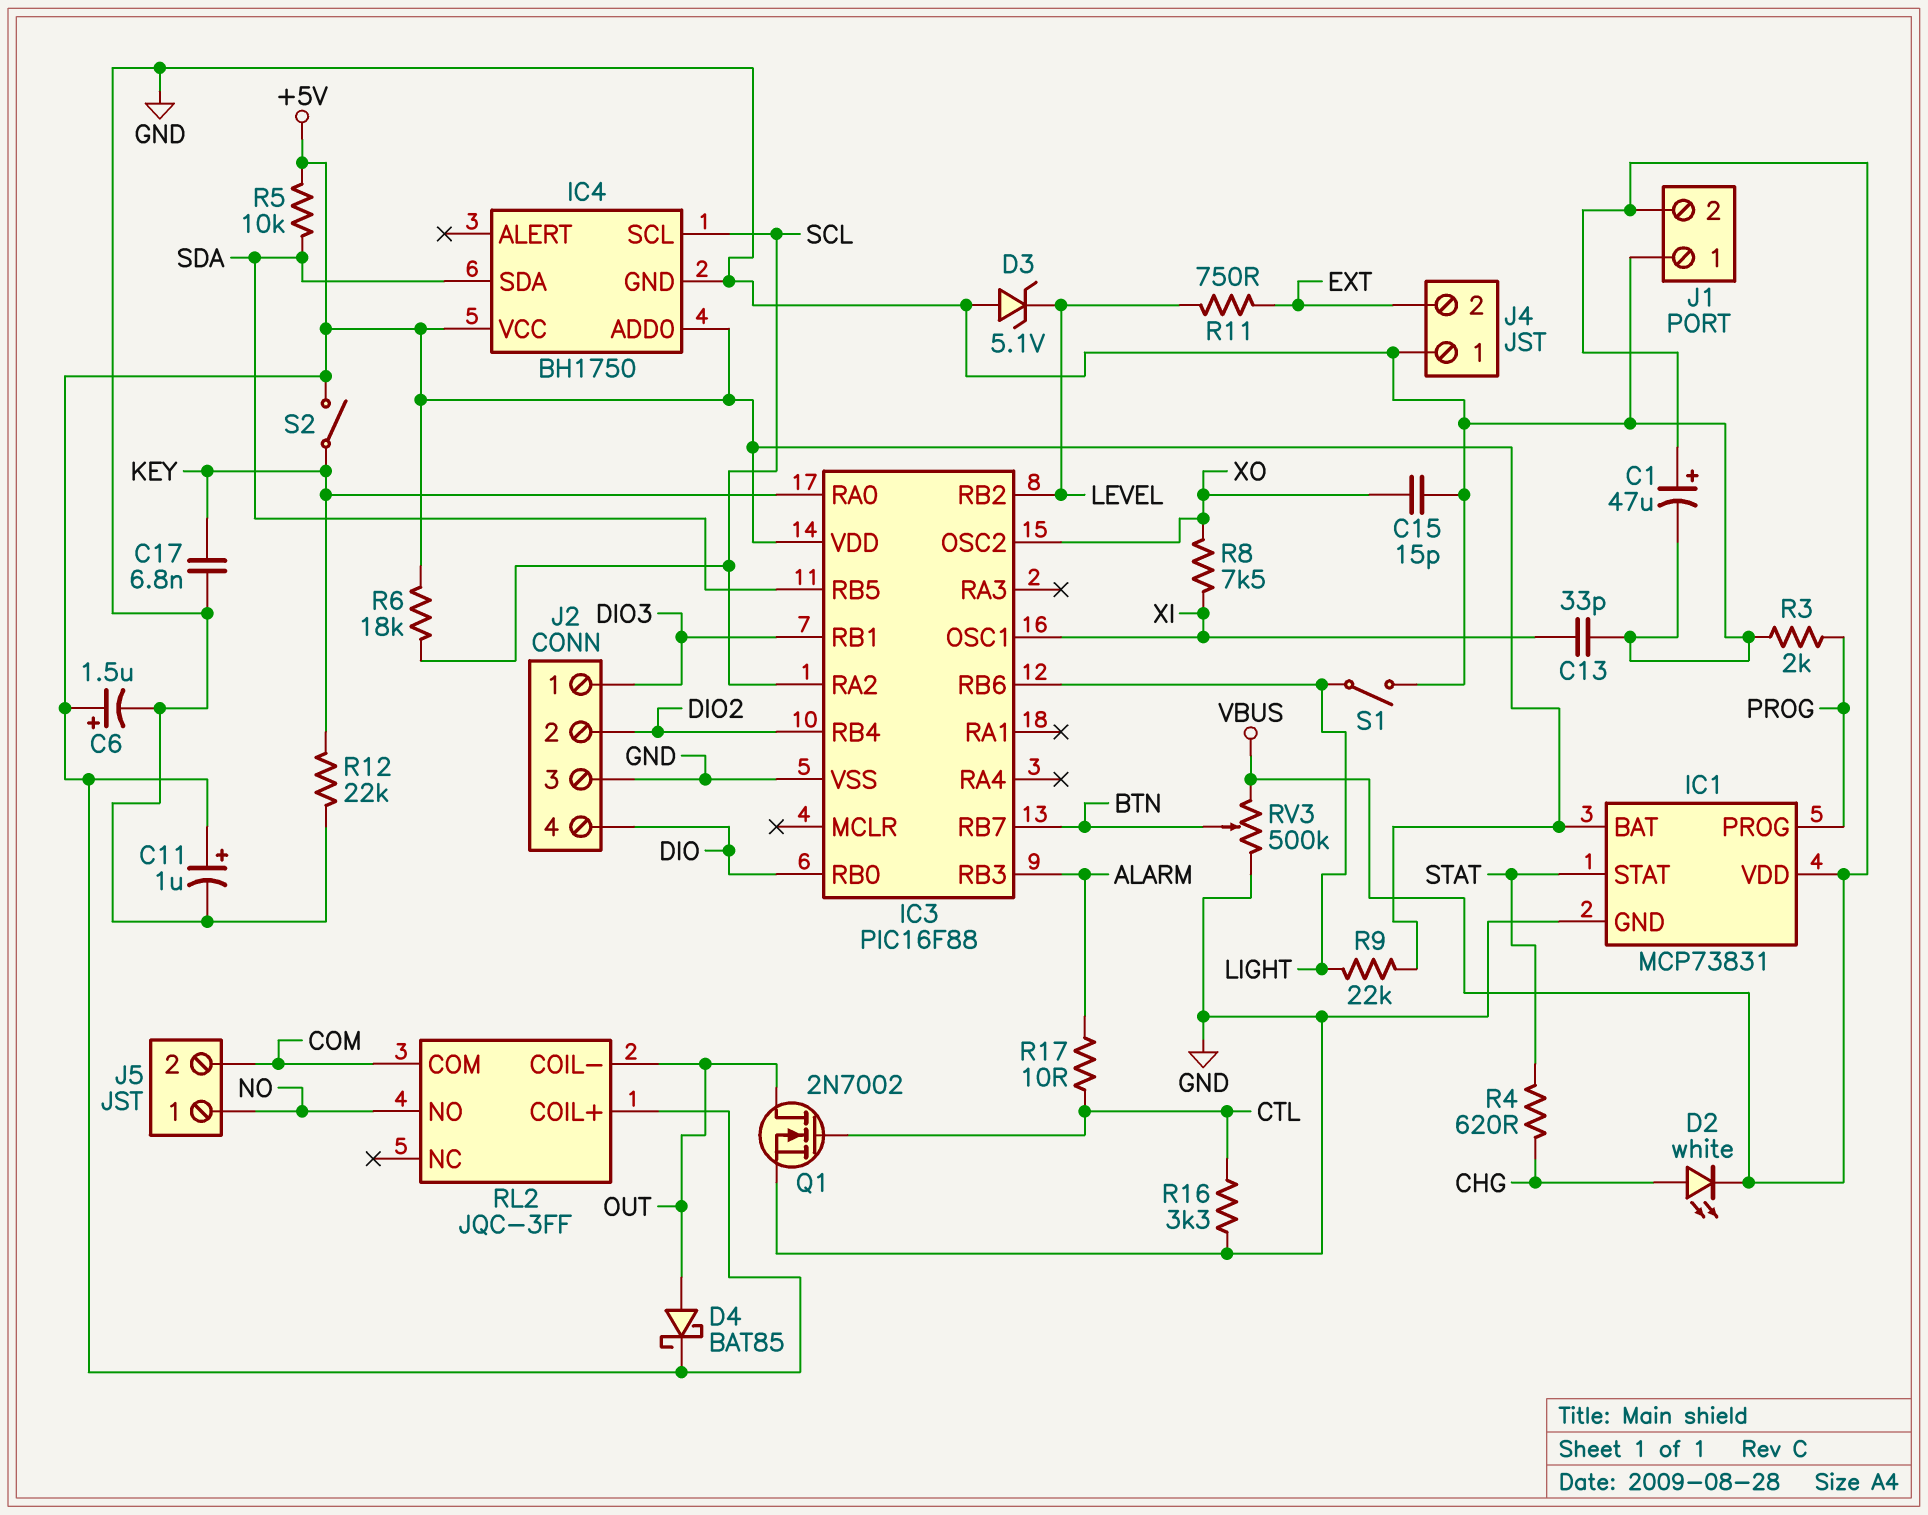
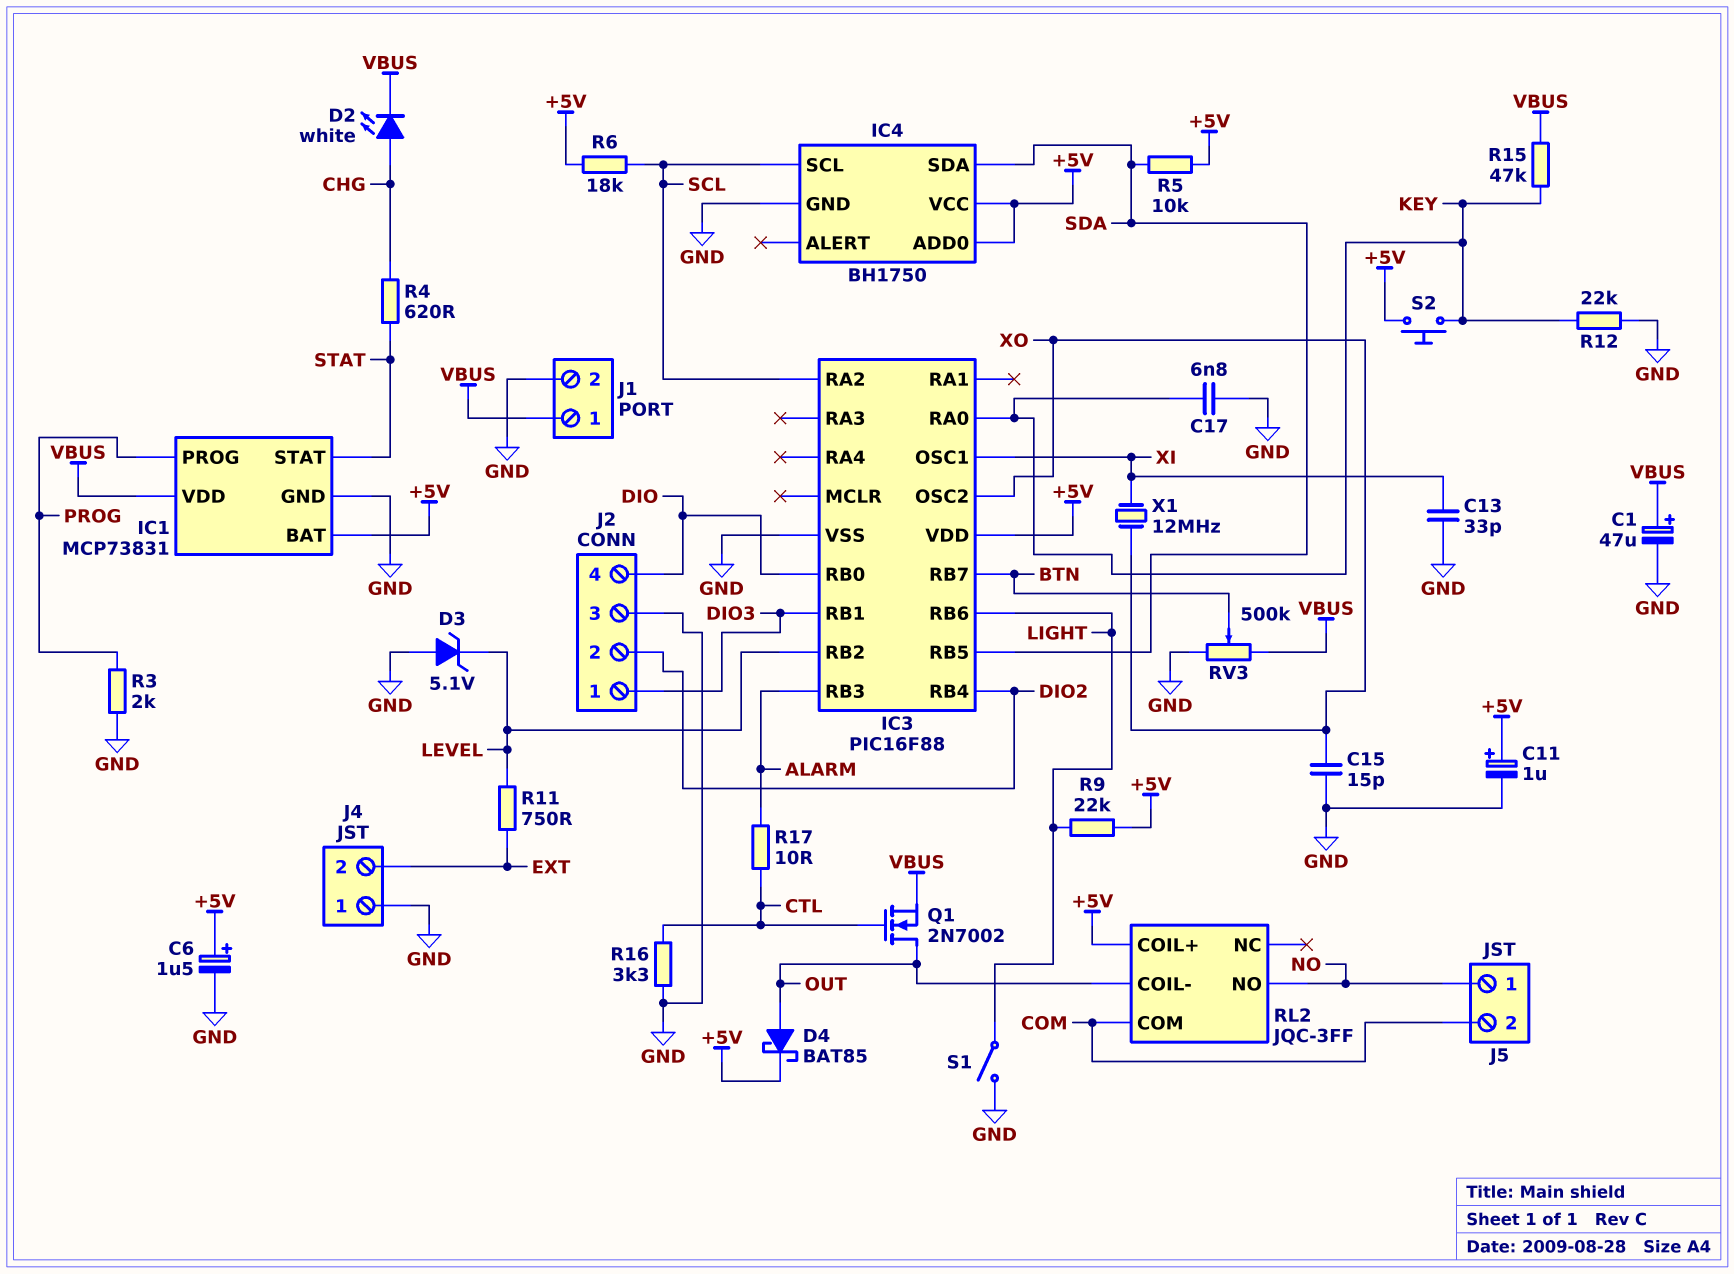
J1 pin 1: GND -> VBUS
J1 pin 2: VBUS -> GND
Q1: NMOS 2N7002 (G CTL, D OUT, S GND) -> NMOS 2N7002 (G CTL, D OUT, S VBUS)
R8: 7.5k (XI, XO) -> none
R15: none -> 47k (KEY, VBUS)
S2: switch (+5V, KEY) -> button (+5V, KEY)
X1: none -> 12MHz (XI, XO)

